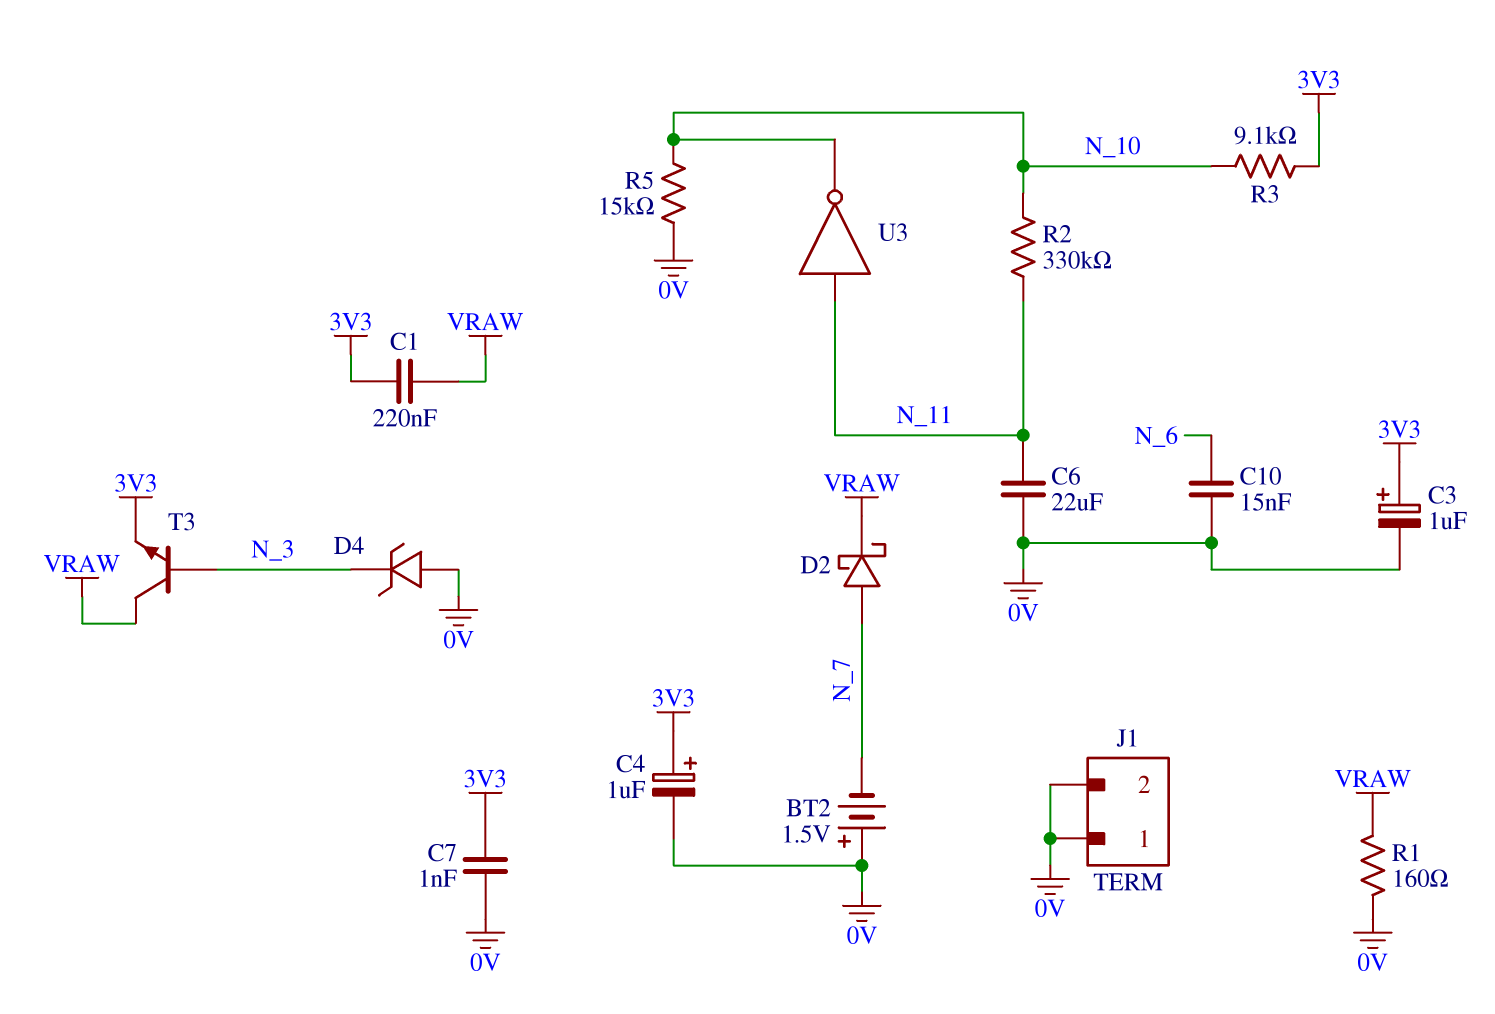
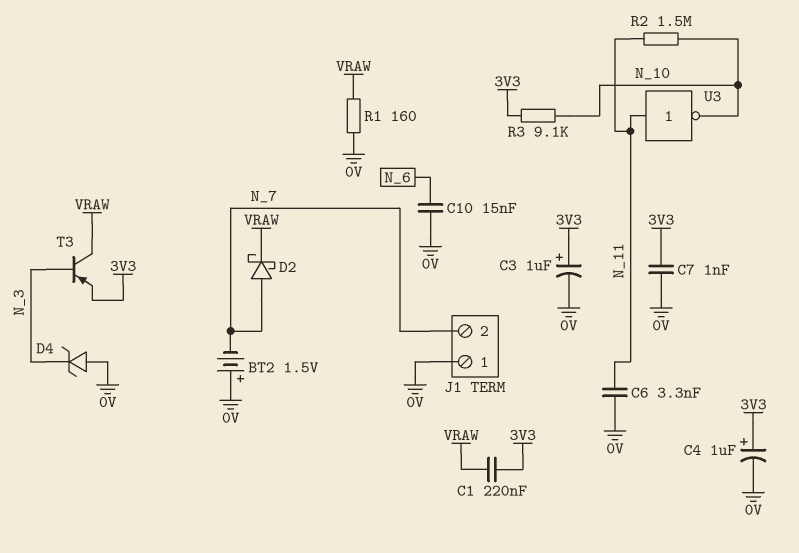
C6: 22uF (0V, N_11) -> 3.3nF (0V, N_11)
J1 pin 2: 0V -> N_7
R2: 330k (N_10, N_11) -> 1.5M (N_10, N_11)
R5: 15k (0V, N_10) -> none
T3: NPN (B N_3, C VRAW, E 3V3) -> PNP (B N_3, C VRAW, E 3V3)

